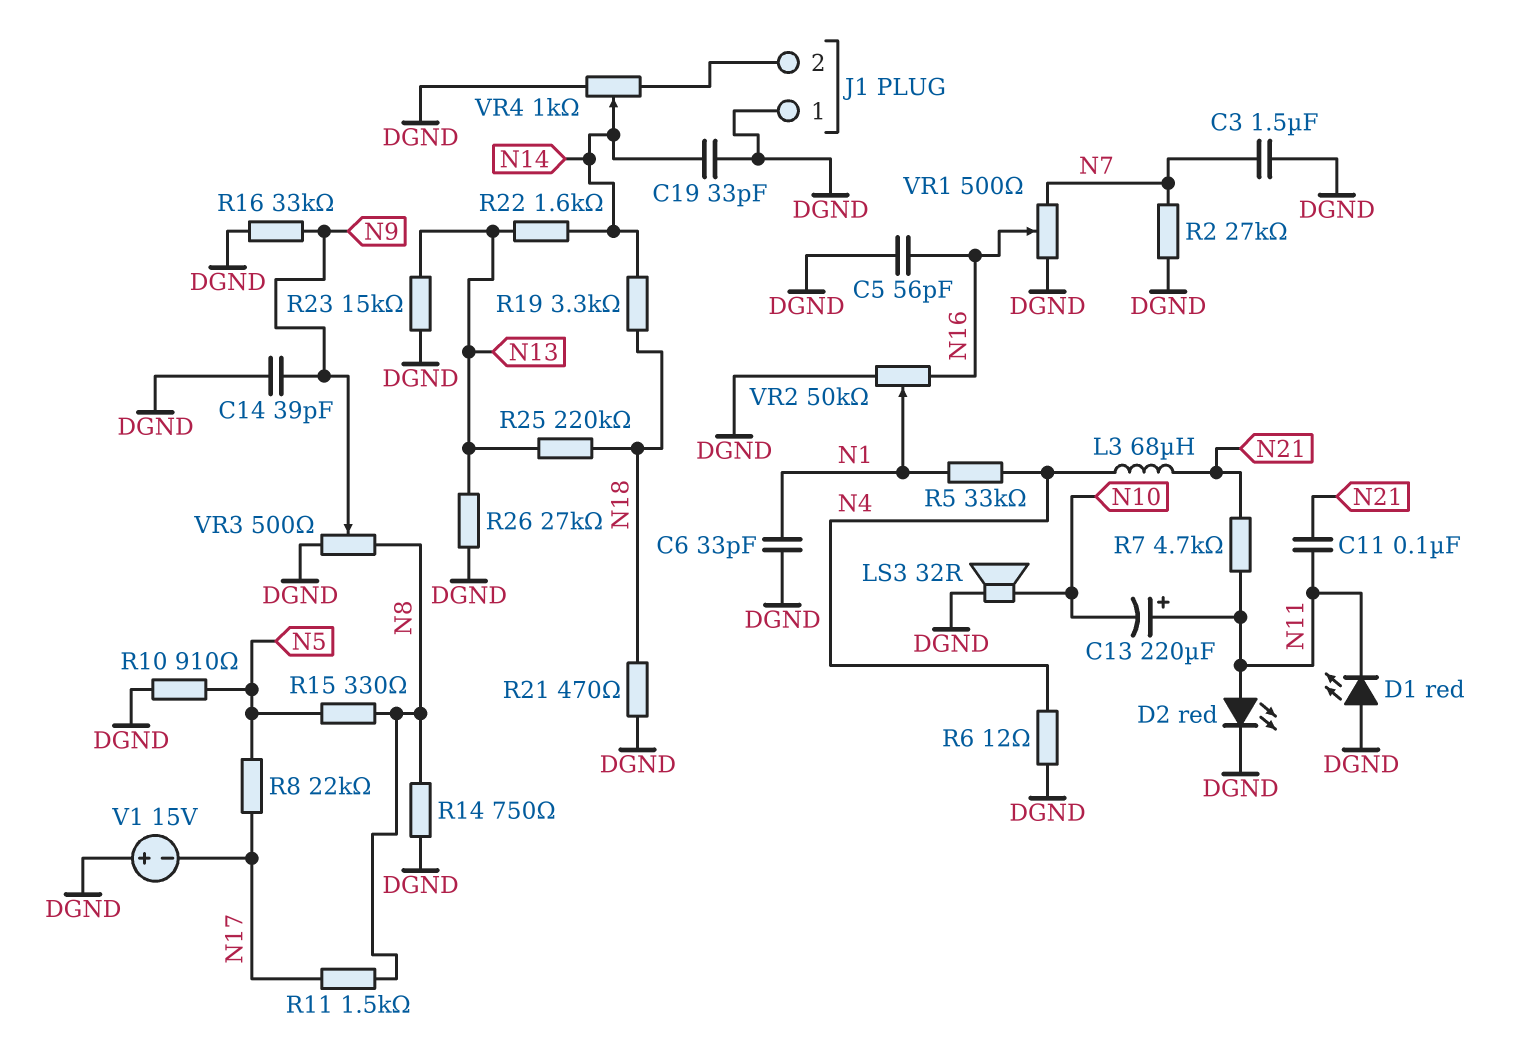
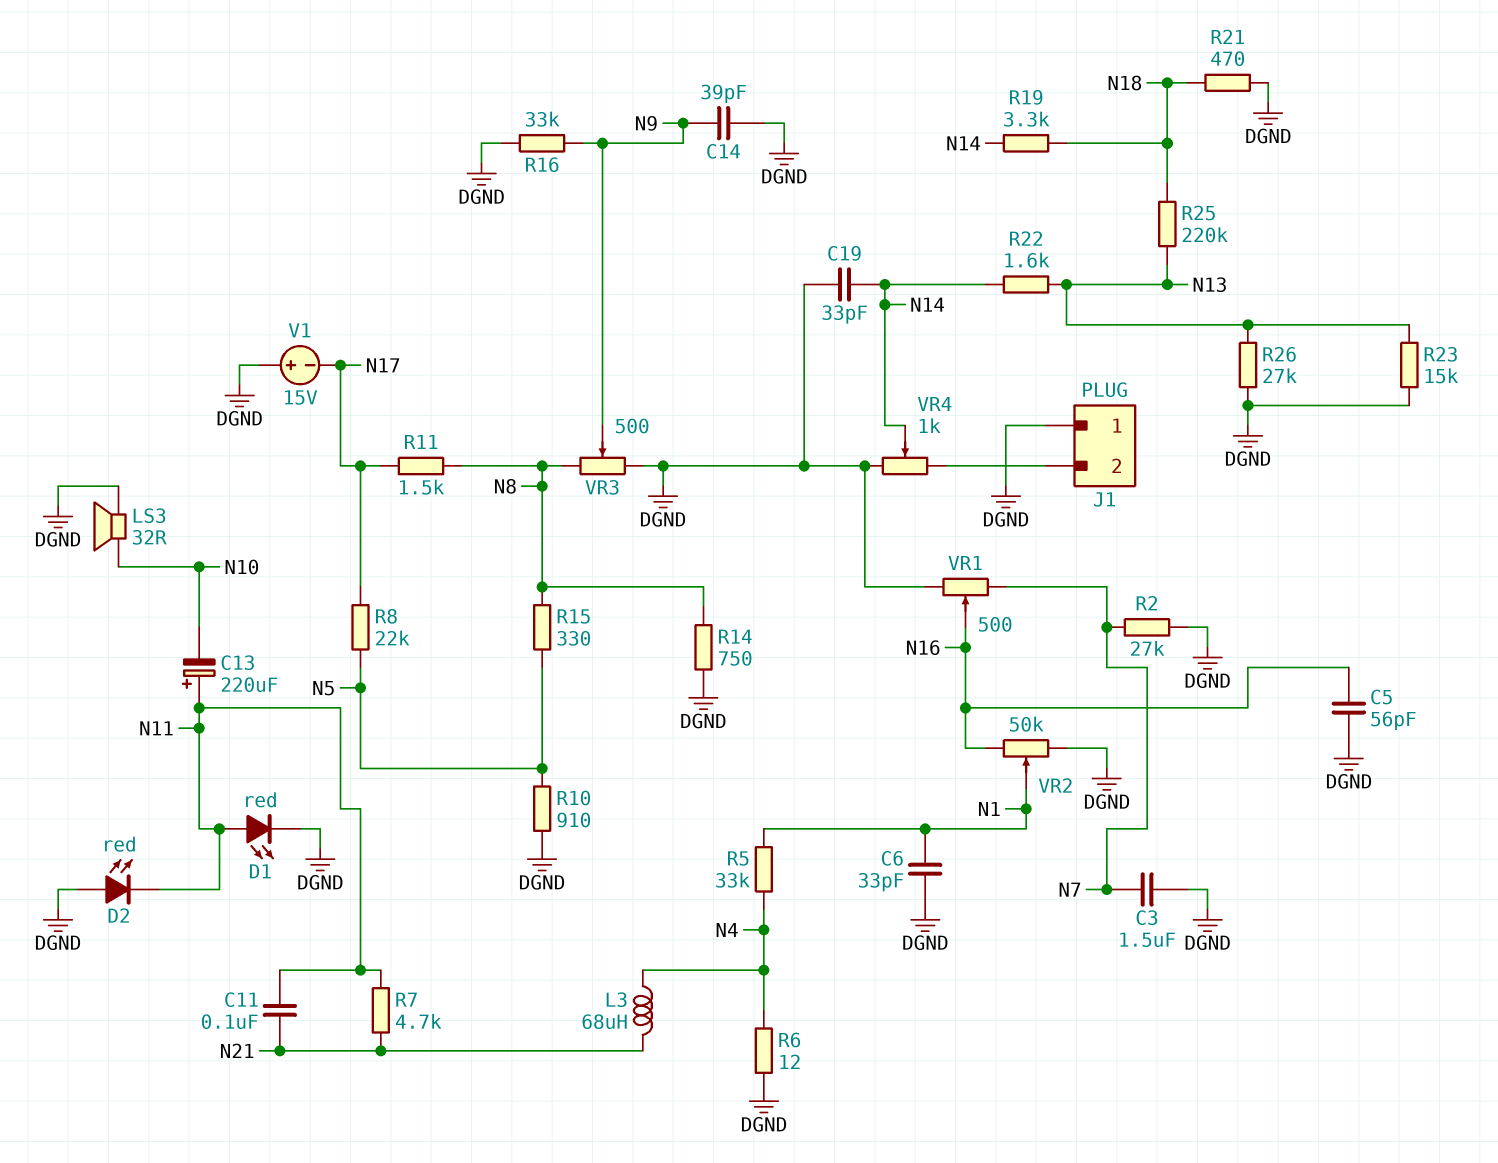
D1: LED red (A DGND, K N11) -> LED red (A N11, K DGND)
D2: LED red (A N11, K DGND) -> LED red (A DGND, K N11)

